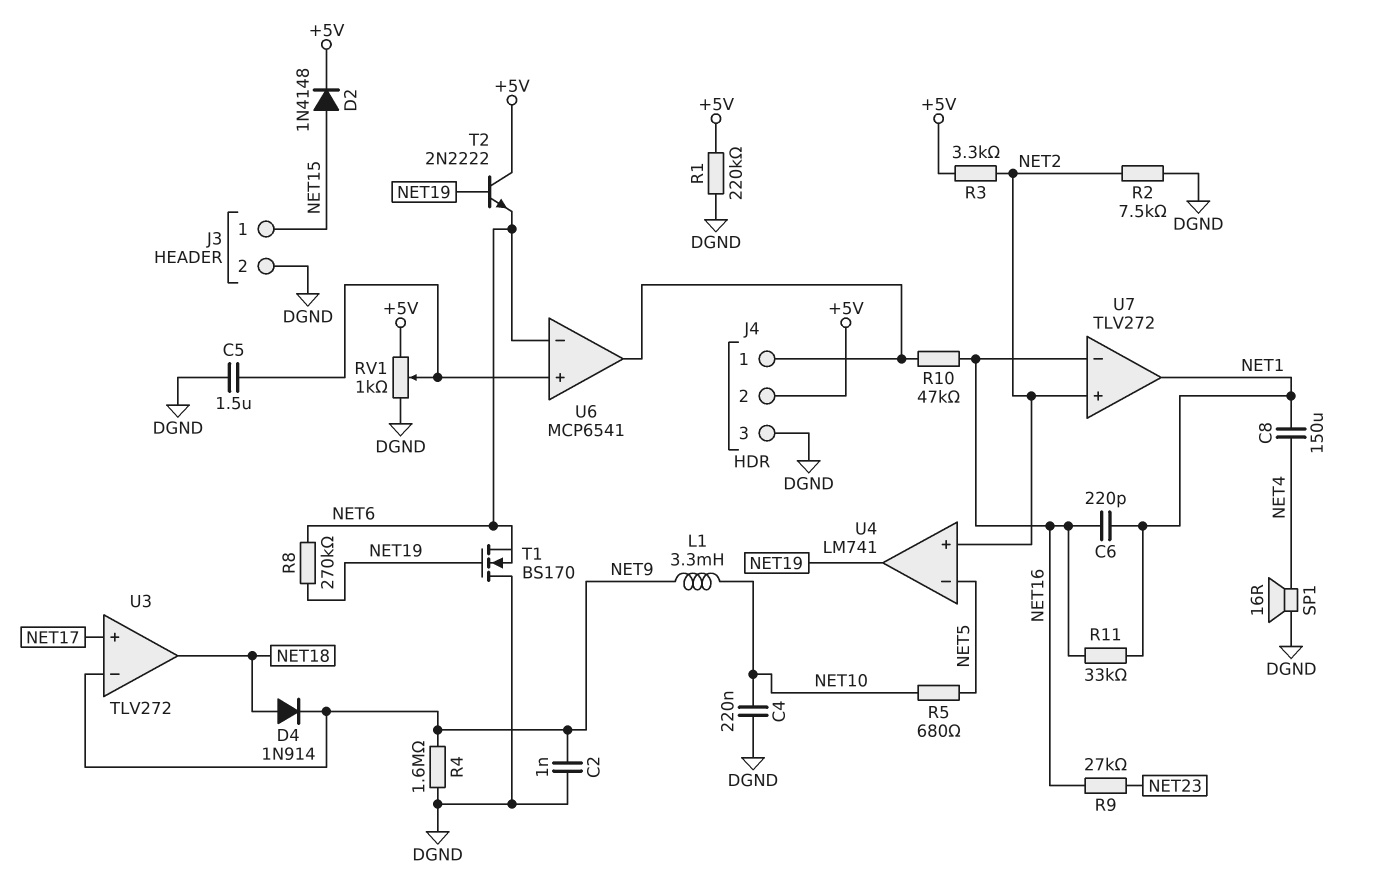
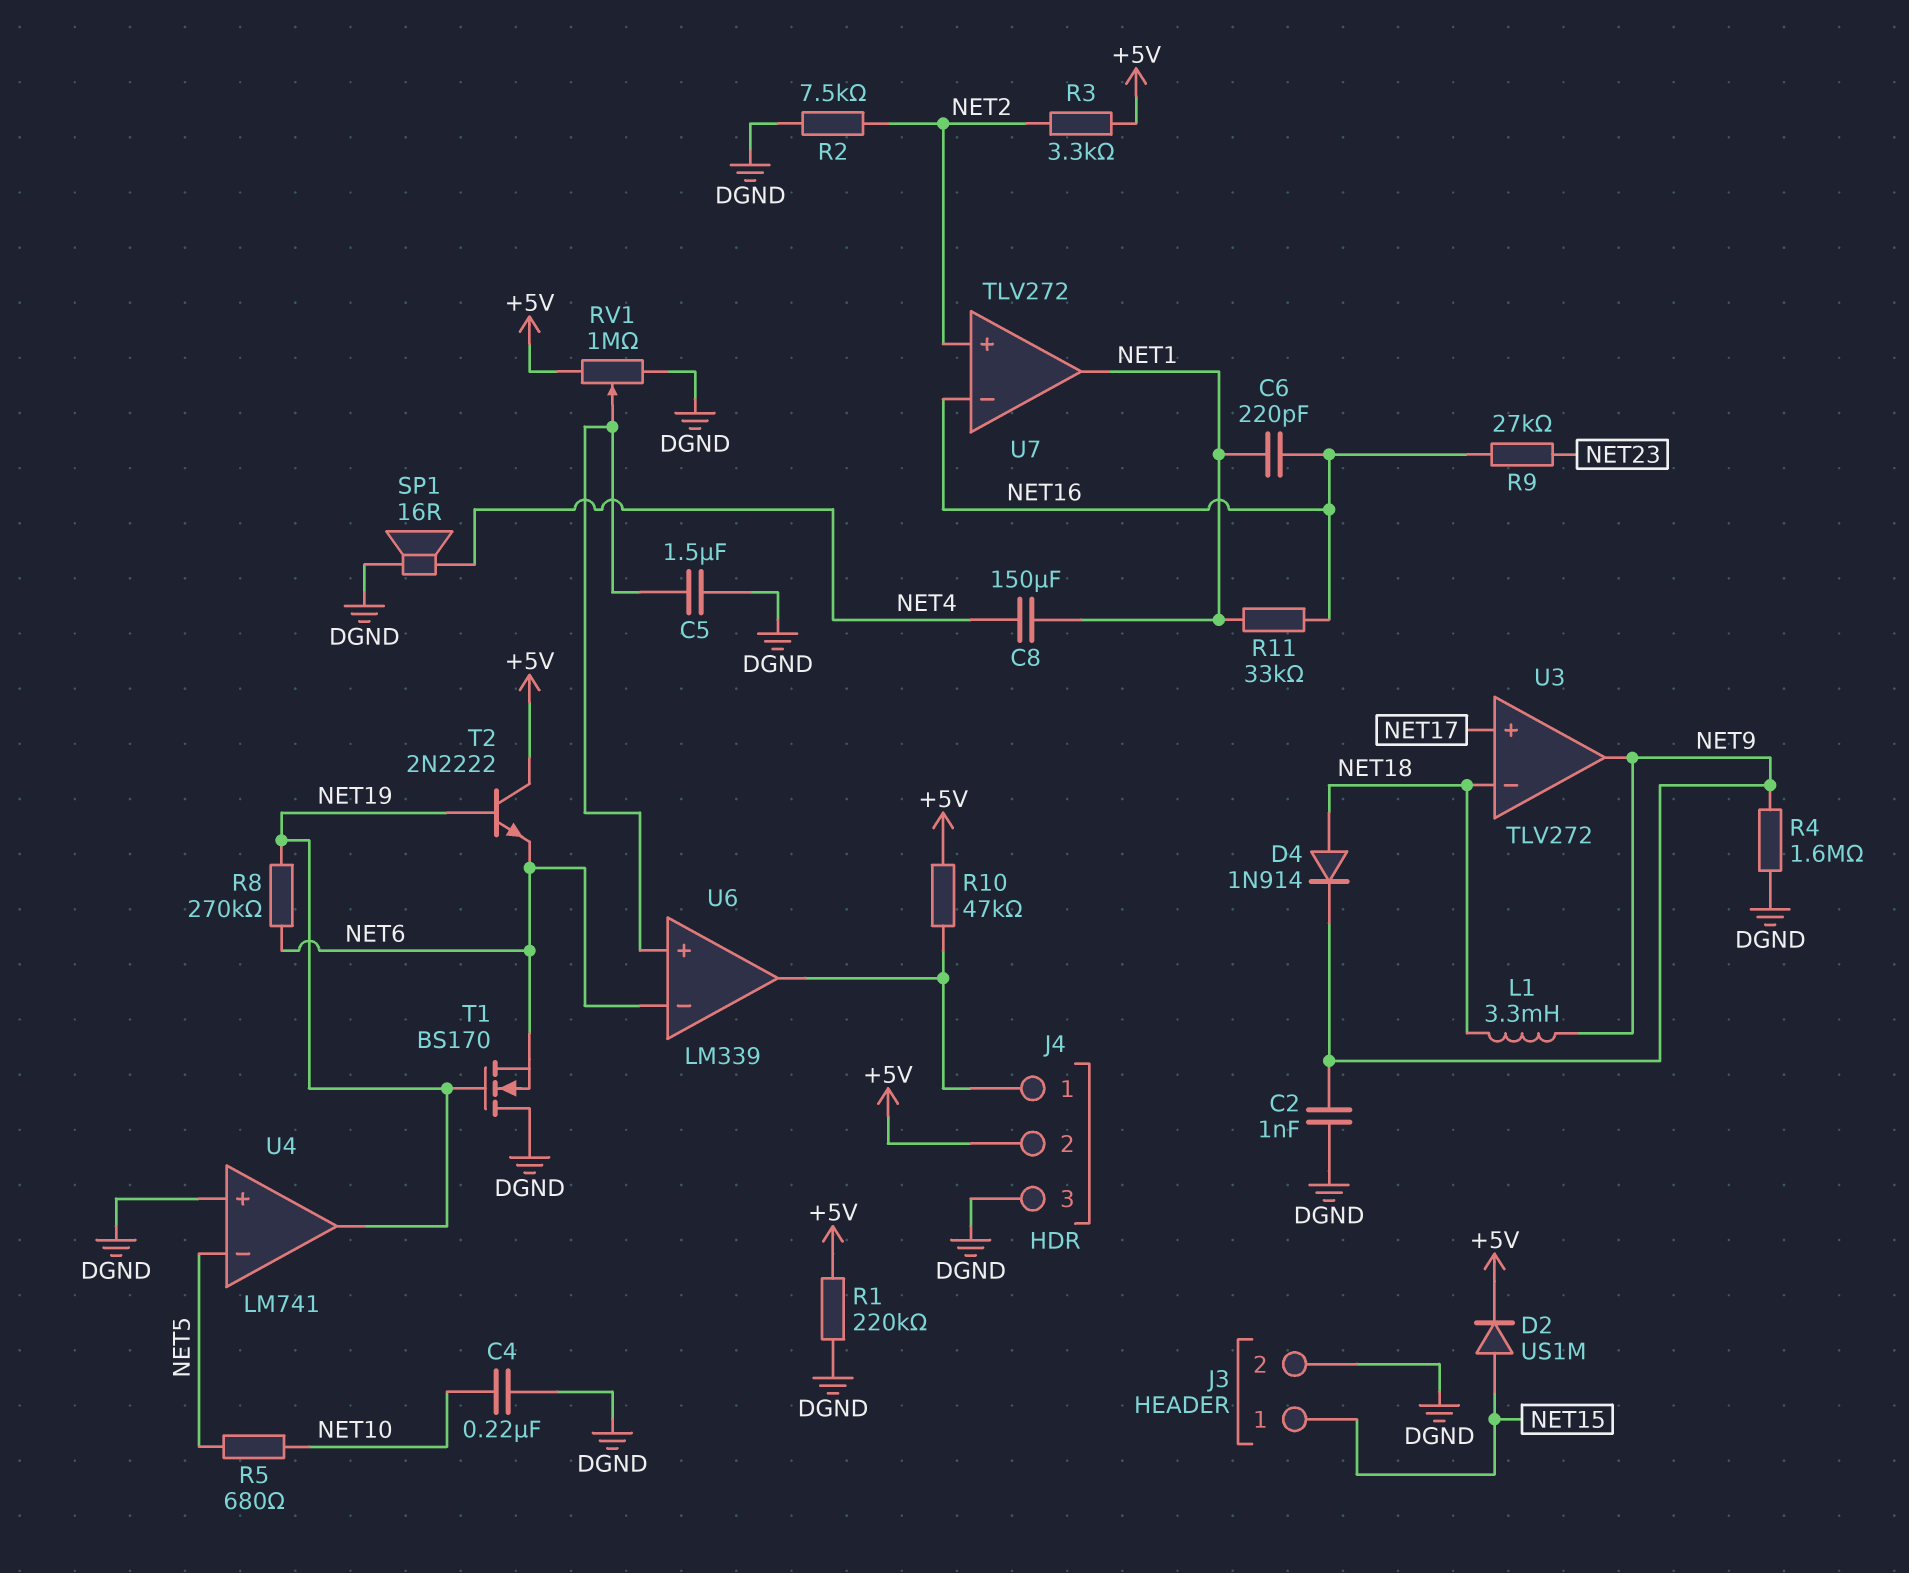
D2: diode 1N4148 (A NET15, K +5V) -> diode US1M (A NET15, K +5V)
L1: 3.3mH (NET9, NET10) -> 3.3mH (NET9, NET18)
R10: 47k (J4/1, NET16) -> 47k (+5V, J4/1)
RV1: 1k (+5V, DGND, wiper U6/in+) -> 1M (+5V, DGND, wiper U6/in+)
U3 pin in-: NET9 -> NET18
U3 pin out: NET18 -> NET9
U4 pin in+: NET2 -> DGND
U6: MCP6541 -> LM339

